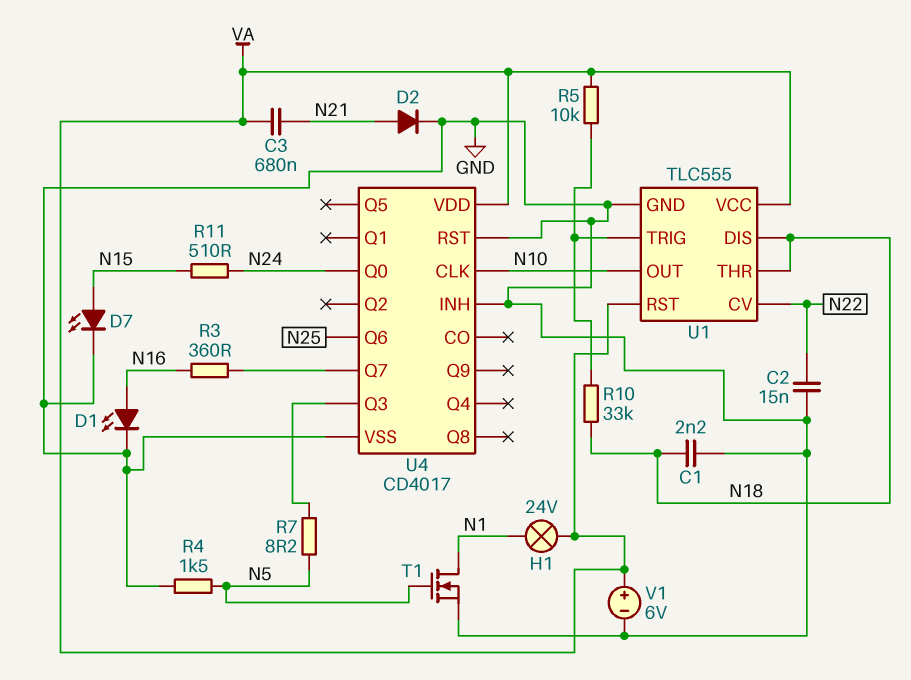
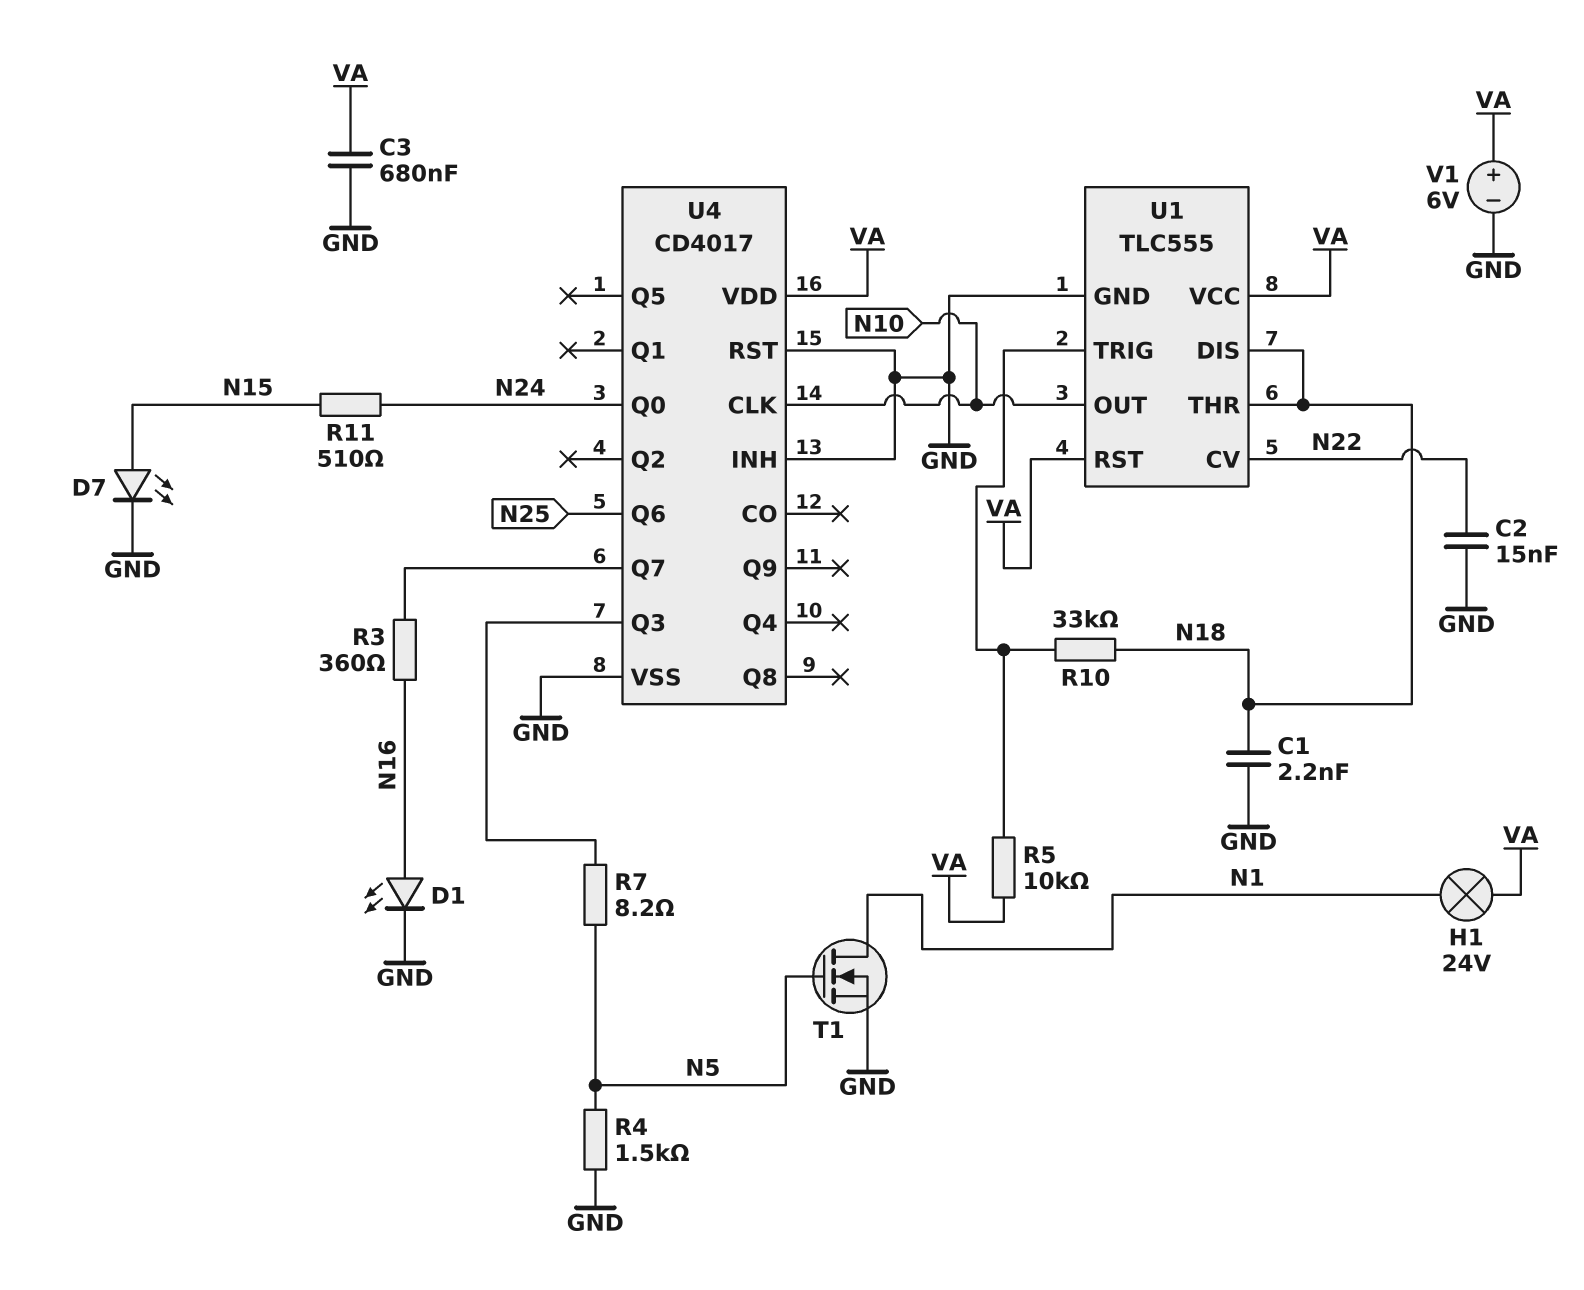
C3: 680nF (N21, VA) -> 680nF (GND, VA)
D2: diode (A N21, K GND) -> none

